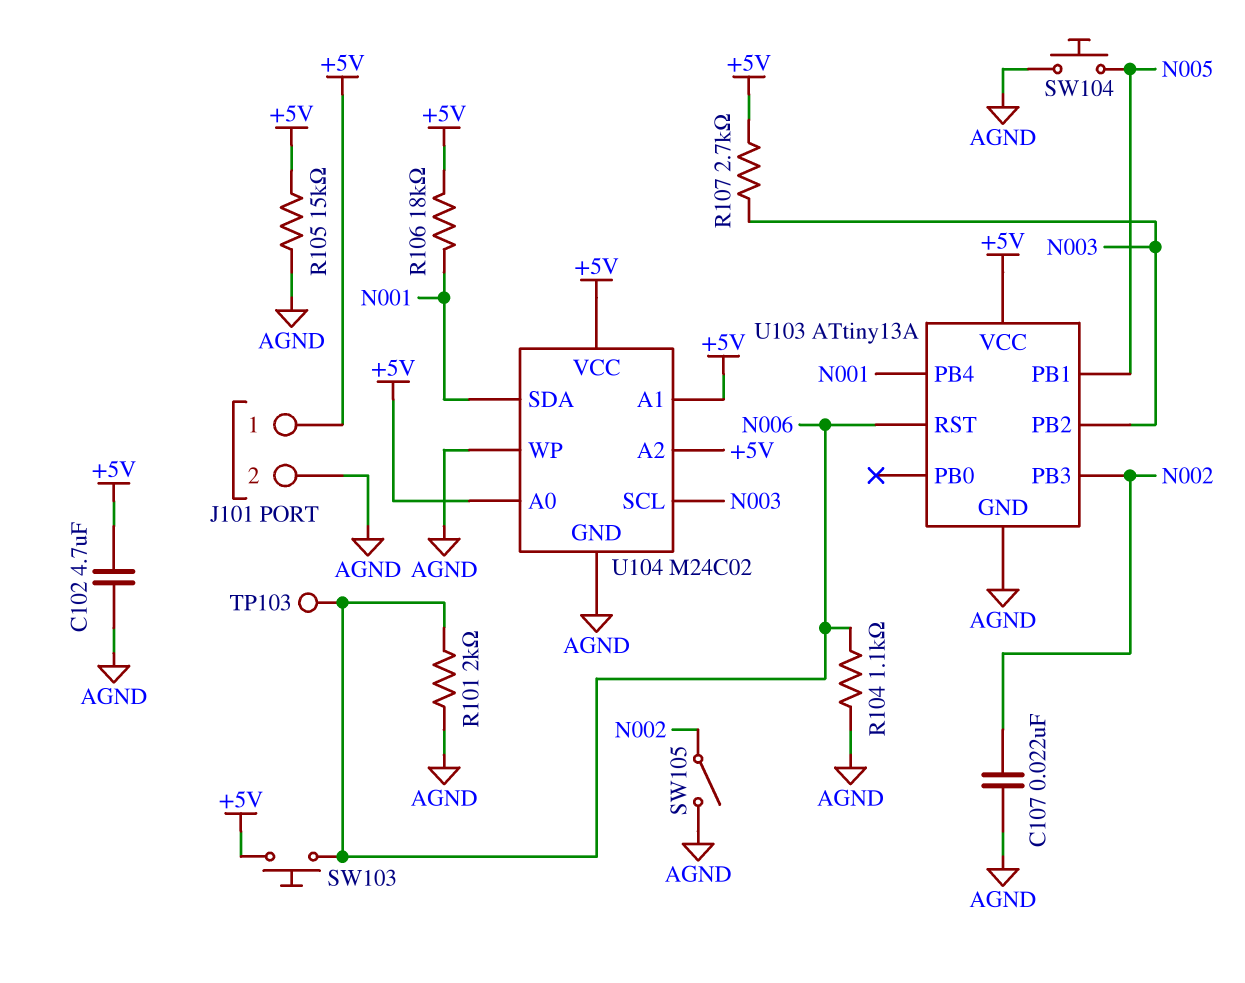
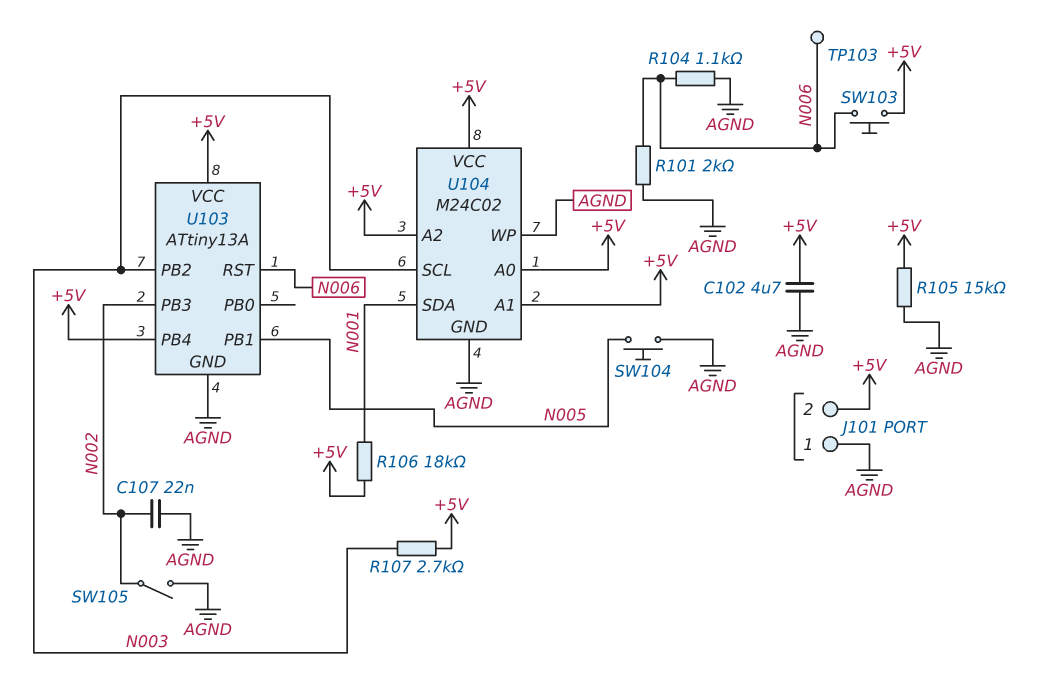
J101 pin 1: +5V -> AGND
J101 pin 2: AGND -> +5V
U103 pin PB4: N001 -> +5V

